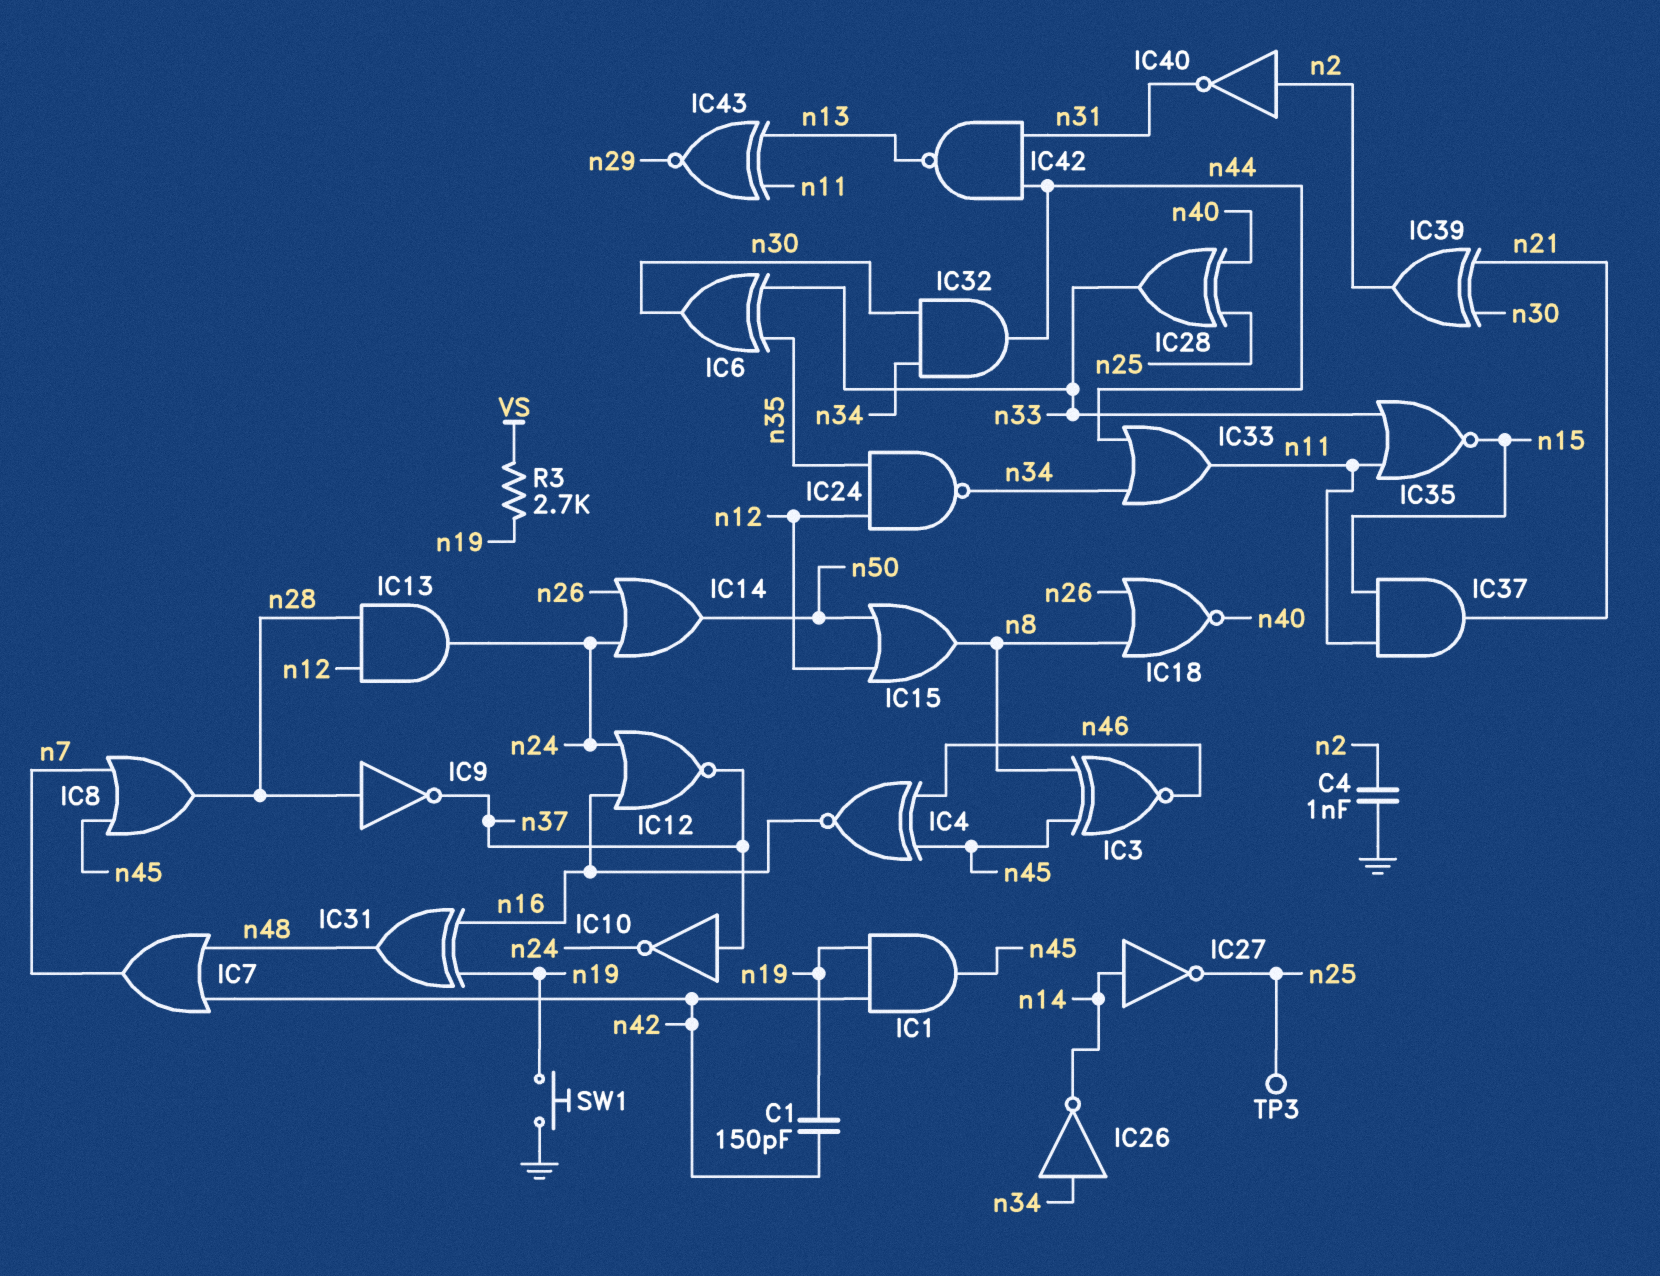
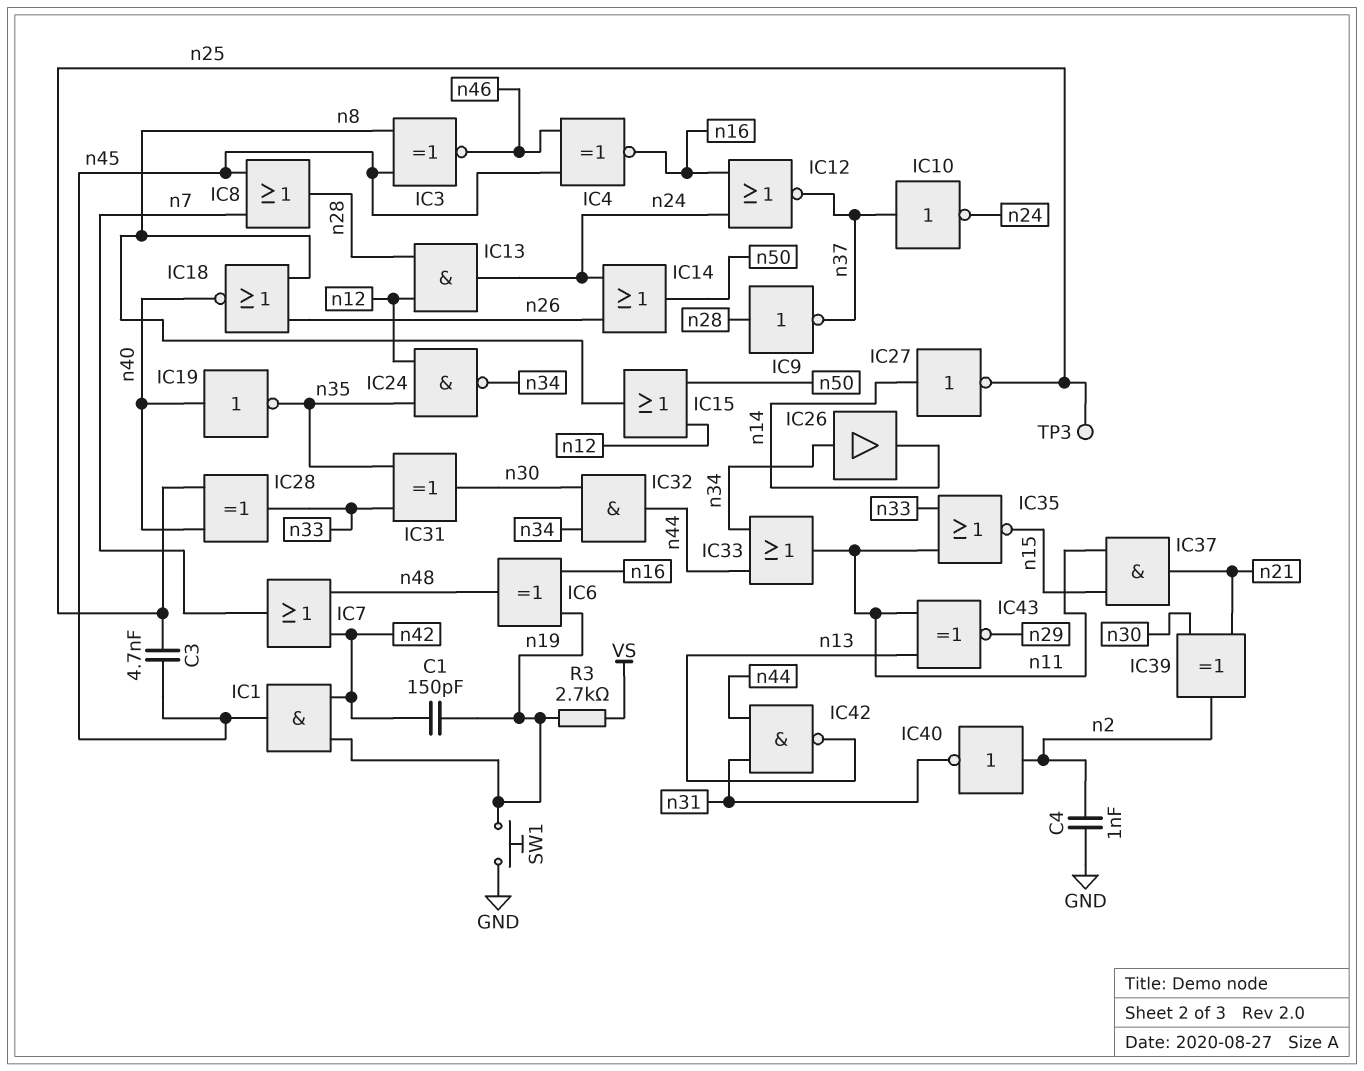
C3: none -> 4.7nF (n25, n45)
IC6: XOR (in n33, in n35, out n30) -> XOR (in n16, in n19, out n48)
IC19: none -> NOT (in n40, out n35)
IC26: NOT (in n34, out n14) -> buffer (in n34, out n14)
IC31: XOR (in n16, in n19, out n48) -> XOR (in n33, in n35, out n30)

